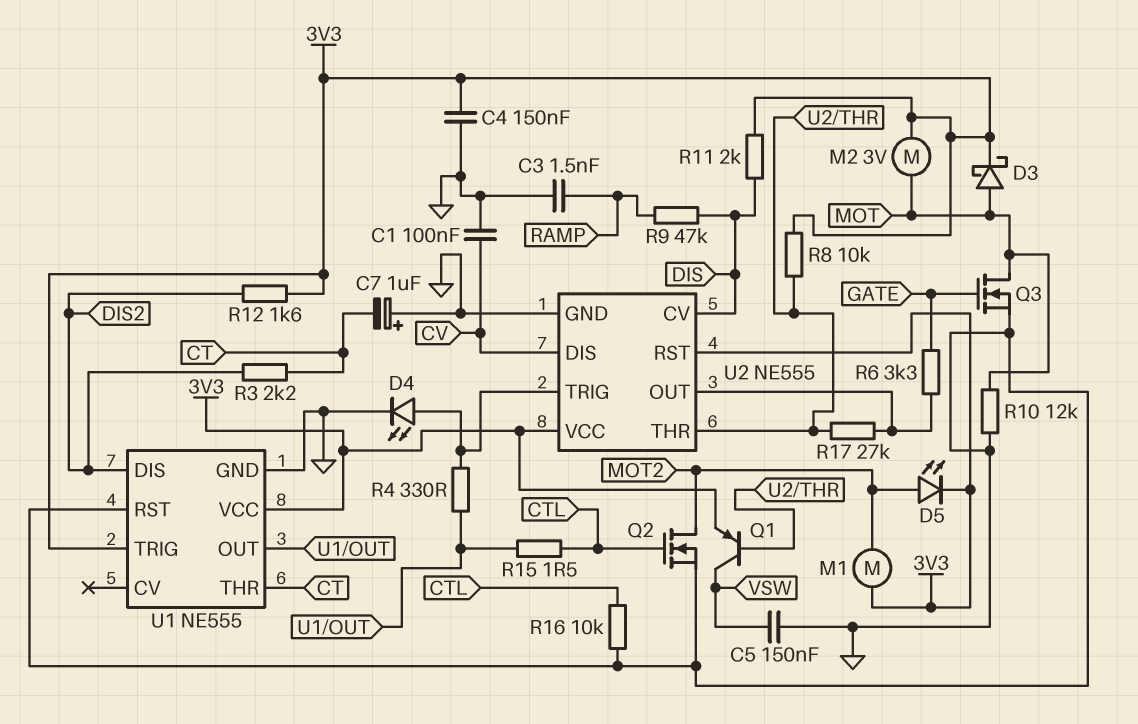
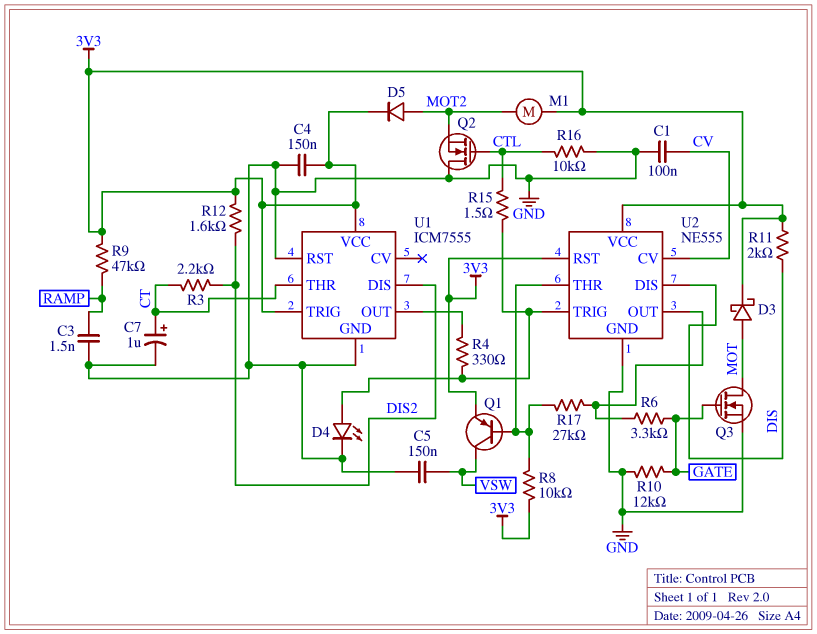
C7: 1uF (plus GND, minus CT) -> 1uF (plus CT, minus GND)
D5: LED (A MOT2, K 3V3) -> diode (A MOT2, K 3V3)
M2: motor 3V (3V3, MOT) -> none
Q2: NMOS (G CTL, D MOT2, S GND) -> NMOS (G CTL, D GND, S MOT2)
R9: 47k (DIS, RAMP) -> 47k (3V3, RAMP)
R10: 12k (GND, MOT) -> 12k (GATE, GND)
R15: 1.5 (CTL, U1/OUT) -> 1.5 (CTL, U2/TRIG)
U1: NE555 -> ICM7555
U2 pin CV: DIS -> CV
U2 pin DIS: CV -> DIS

